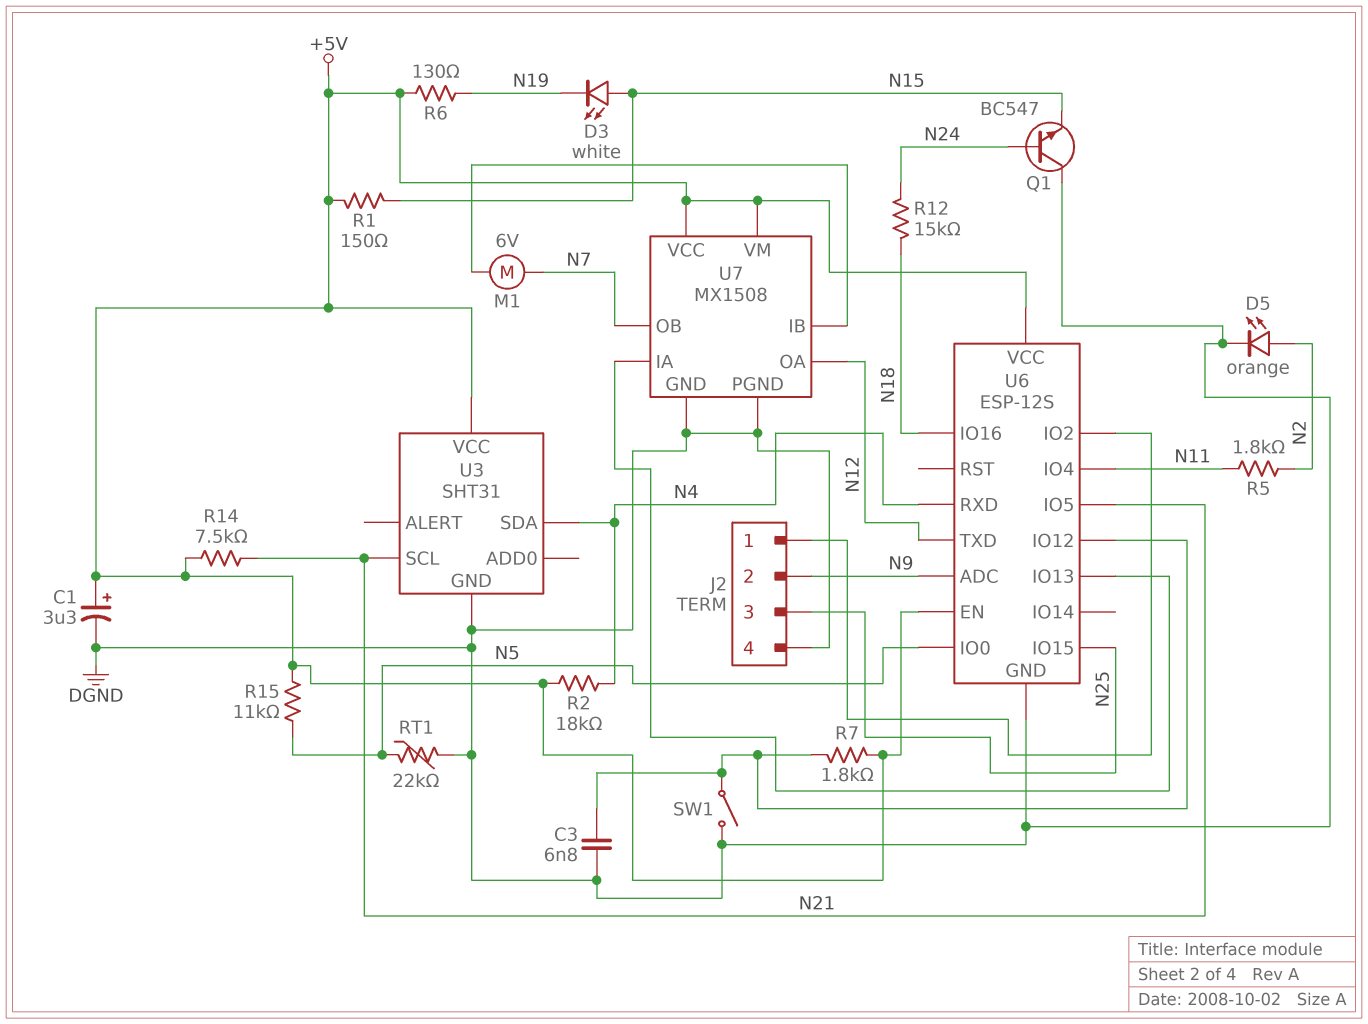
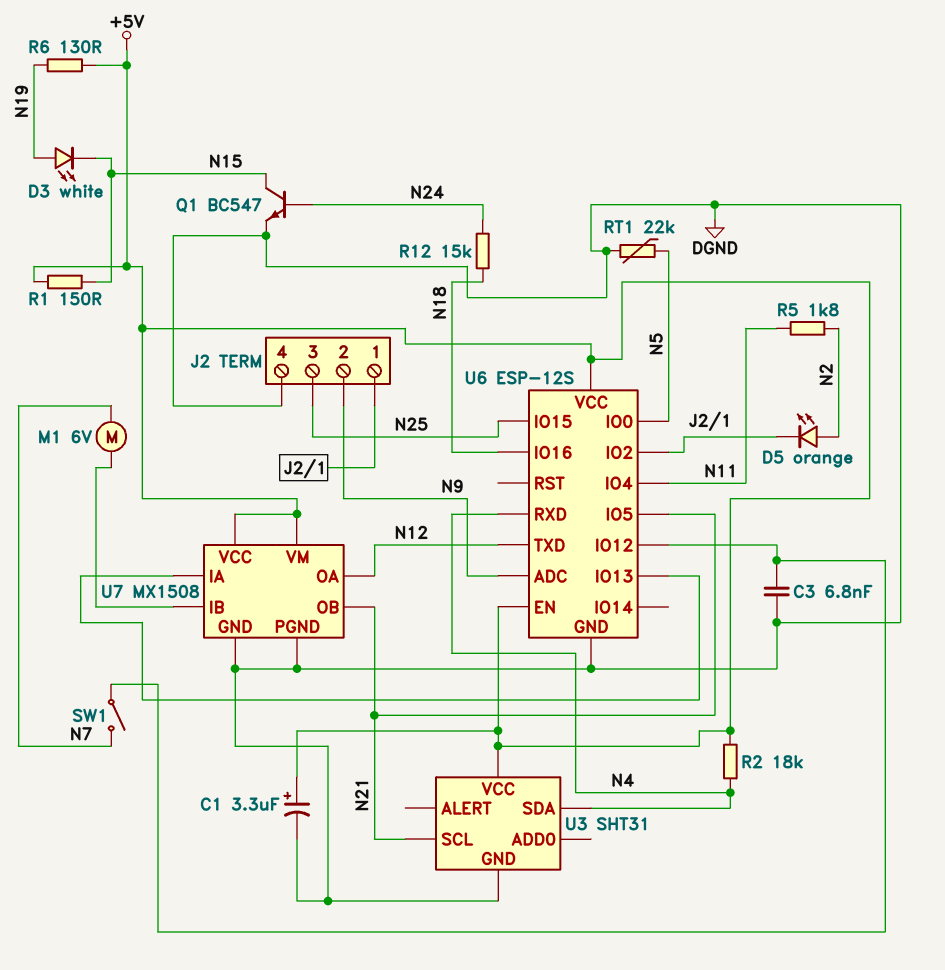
D3: LED white (A N15, K N19) -> LED white (A N19, K N15)
D5: LED orange (A N2, K DGND) -> LED orange (A N2, K J2/1)
Q1: NPN BC547 (B N24, C DGND, E N15) -> NPN BC547 (B N24, C N15, E DGND)
R7: 1.8k (+5V, U6/IO12) -> none
R14: 7.5k (+5V, N21) -> none
R15: 11k (+5V, N5) -> none
SW1: switch (DGND, U6/IO12) -> switch (N7, U6/IO12)
U7 pin OB: N7 -> N21

